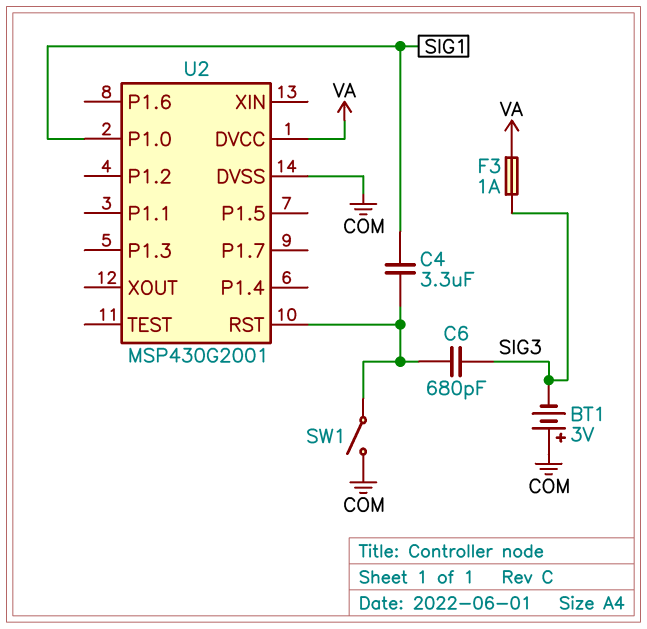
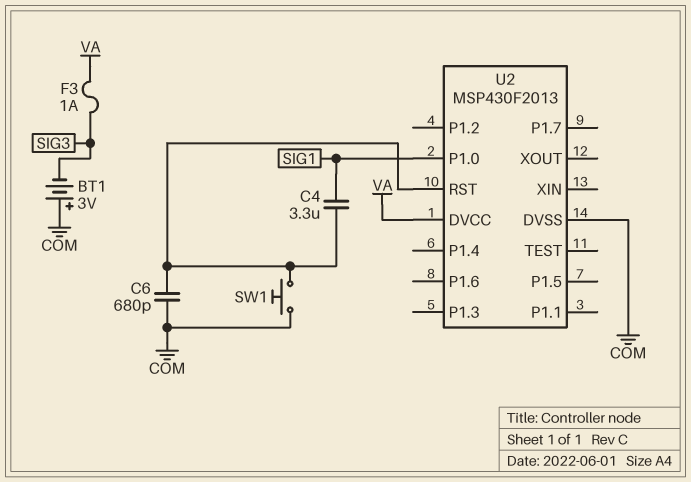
C6: 680pF (SIG3, U2/RST) -> 680pF (COM, U2/RST)
SW1: switch (COM, U2/RST) -> button (COM, U2/RST)
U2: MSP430G2001 -> MSP430F2013

